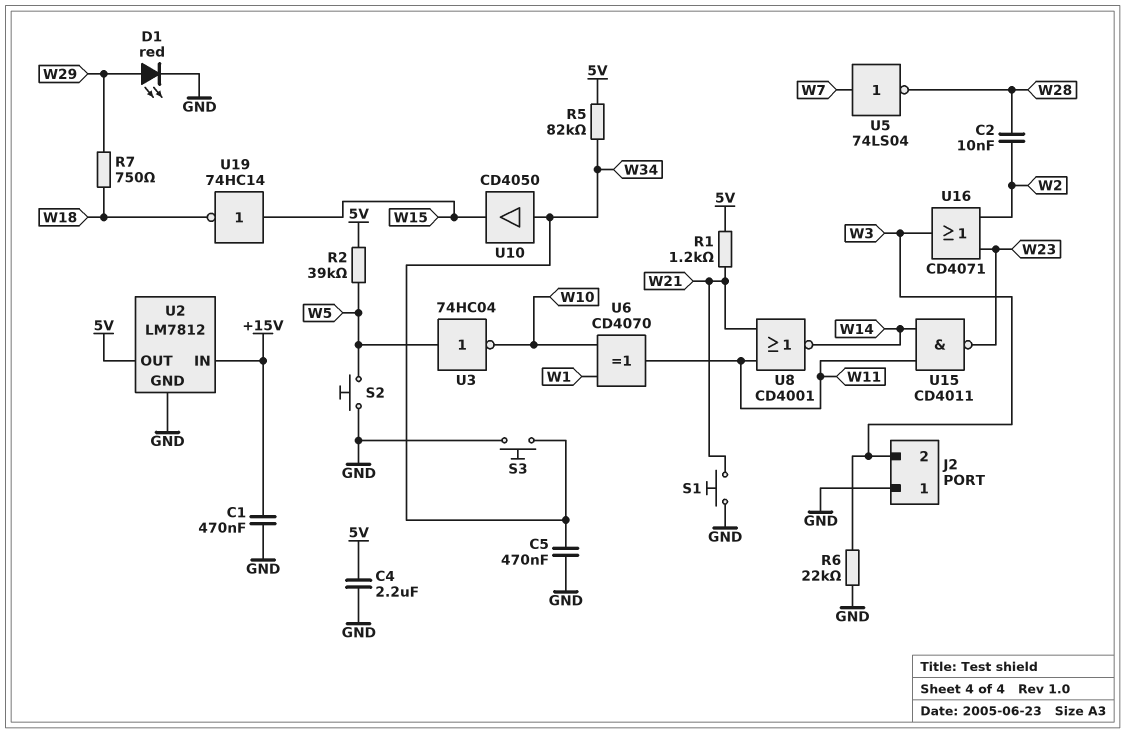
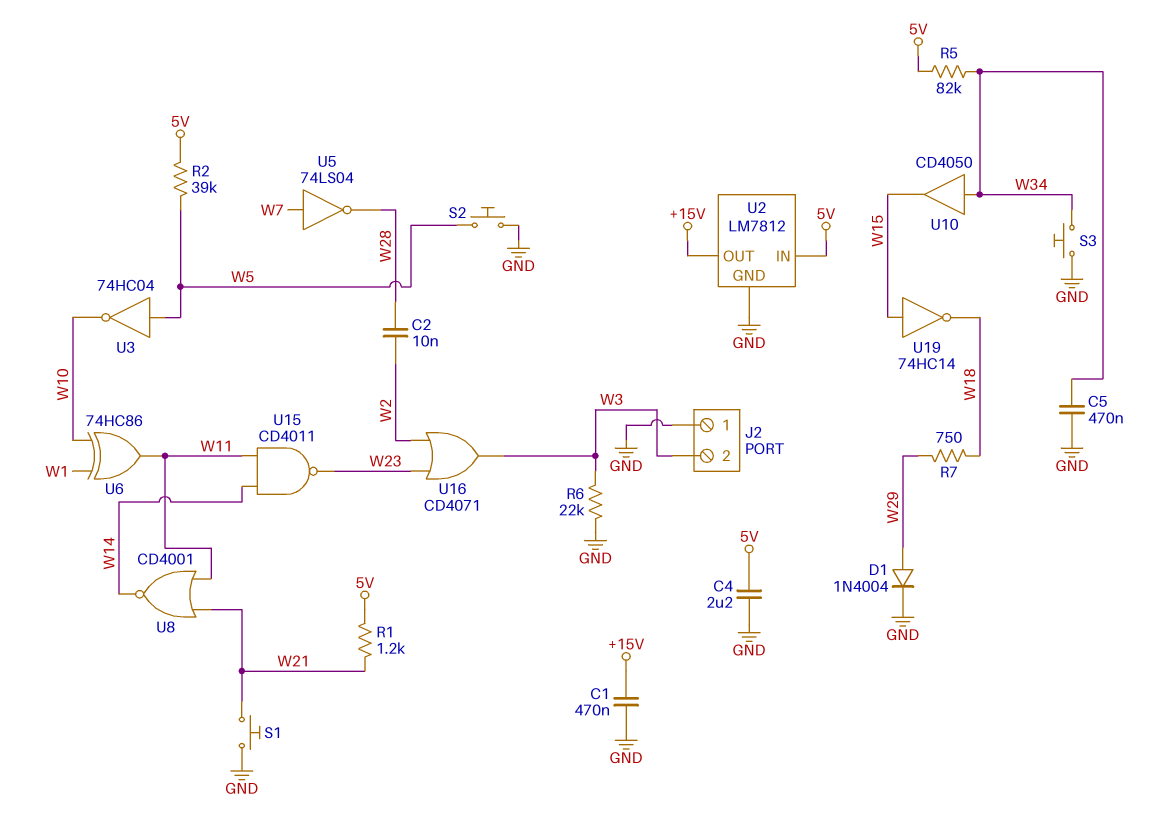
D1: LED red (A W29, K GND) -> diode 1N4004 (A W29, K GND)
U2 pin IN: +15V -> 5V
U2 pin OUT: 5V -> +15V
U6: XOR CD4070 (in W1, in W10, out W11) -> XOR 74HC86 (in W1, in W10, out W11)

